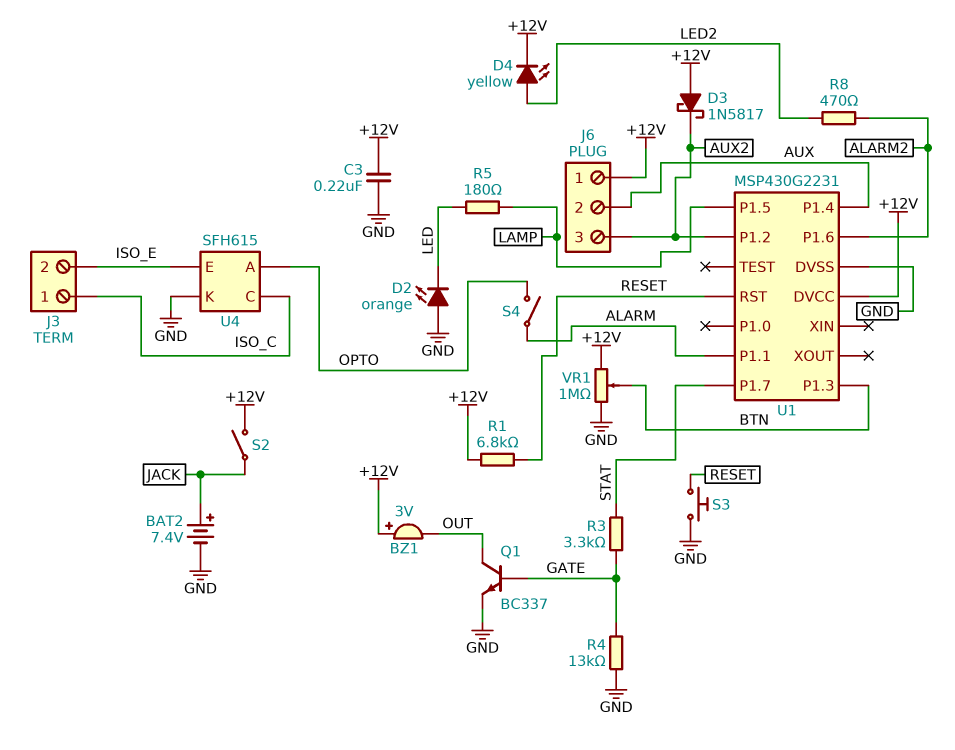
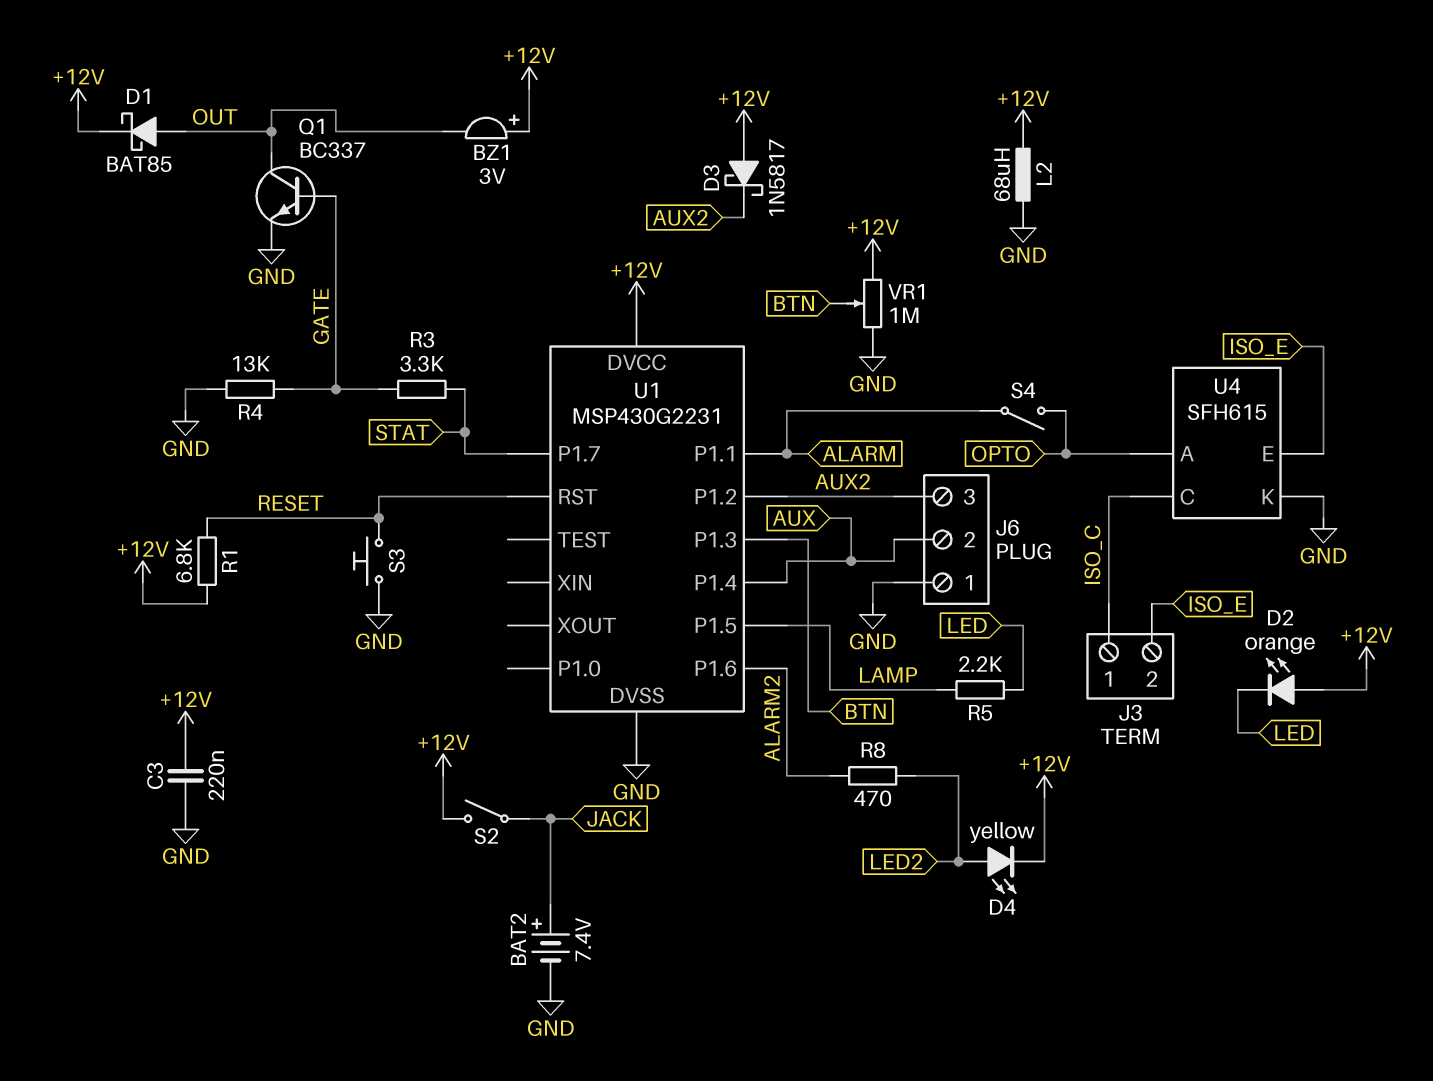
D1: none -> schottky BAT85 (A OUT, K +12V)
D2: LED orange (A GND, K LED) -> LED orange (A +12V, K LED)
J6 pin 1: +12V -> GND
L2: none -> 68uH (+12V, GND)
R5: 180 (LAMP, LED) -> 2.2k (LAMP, LED)

